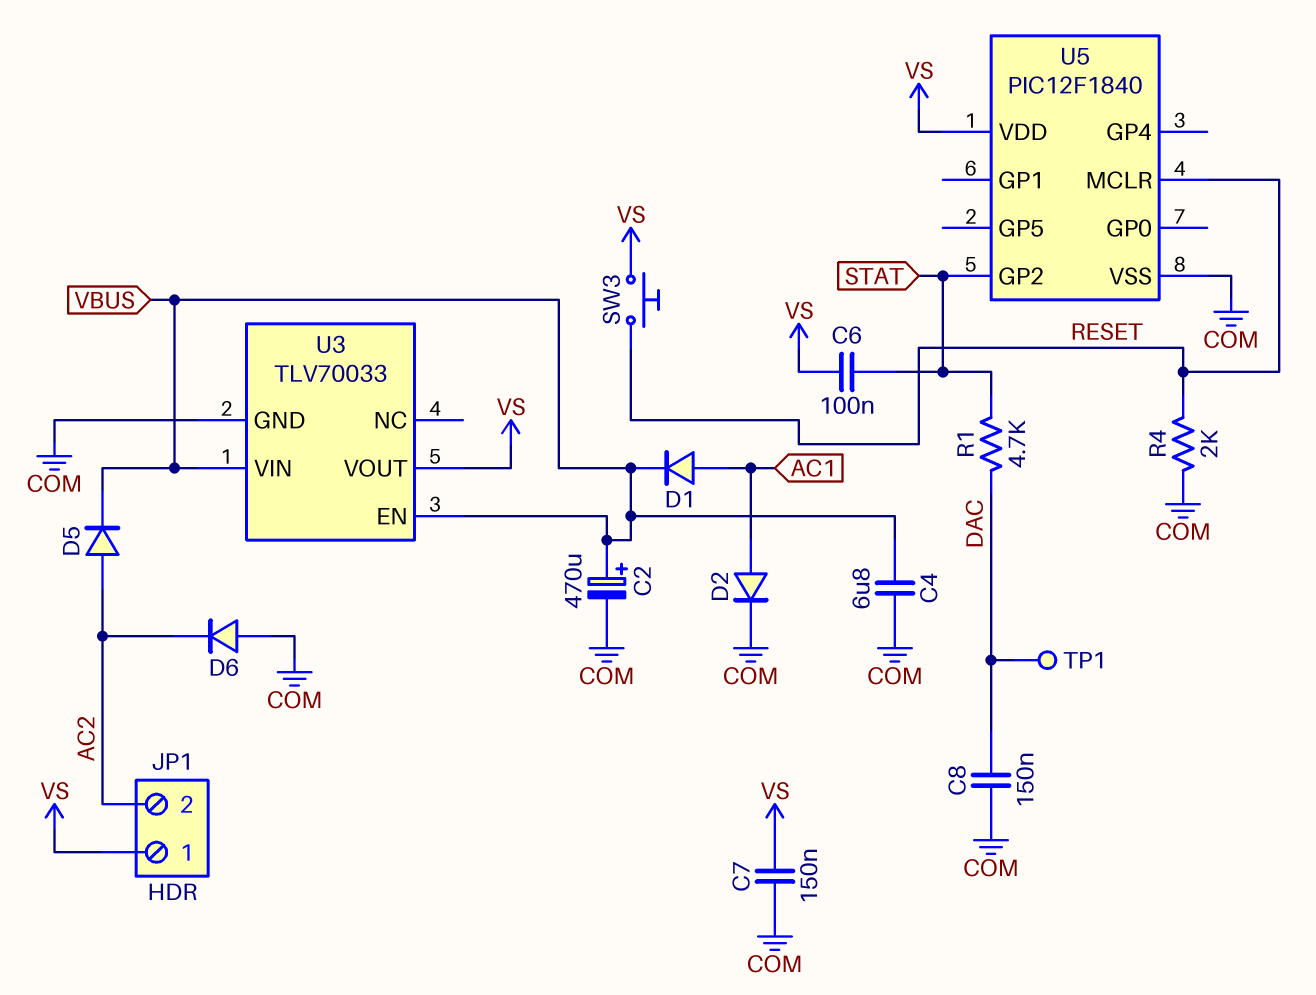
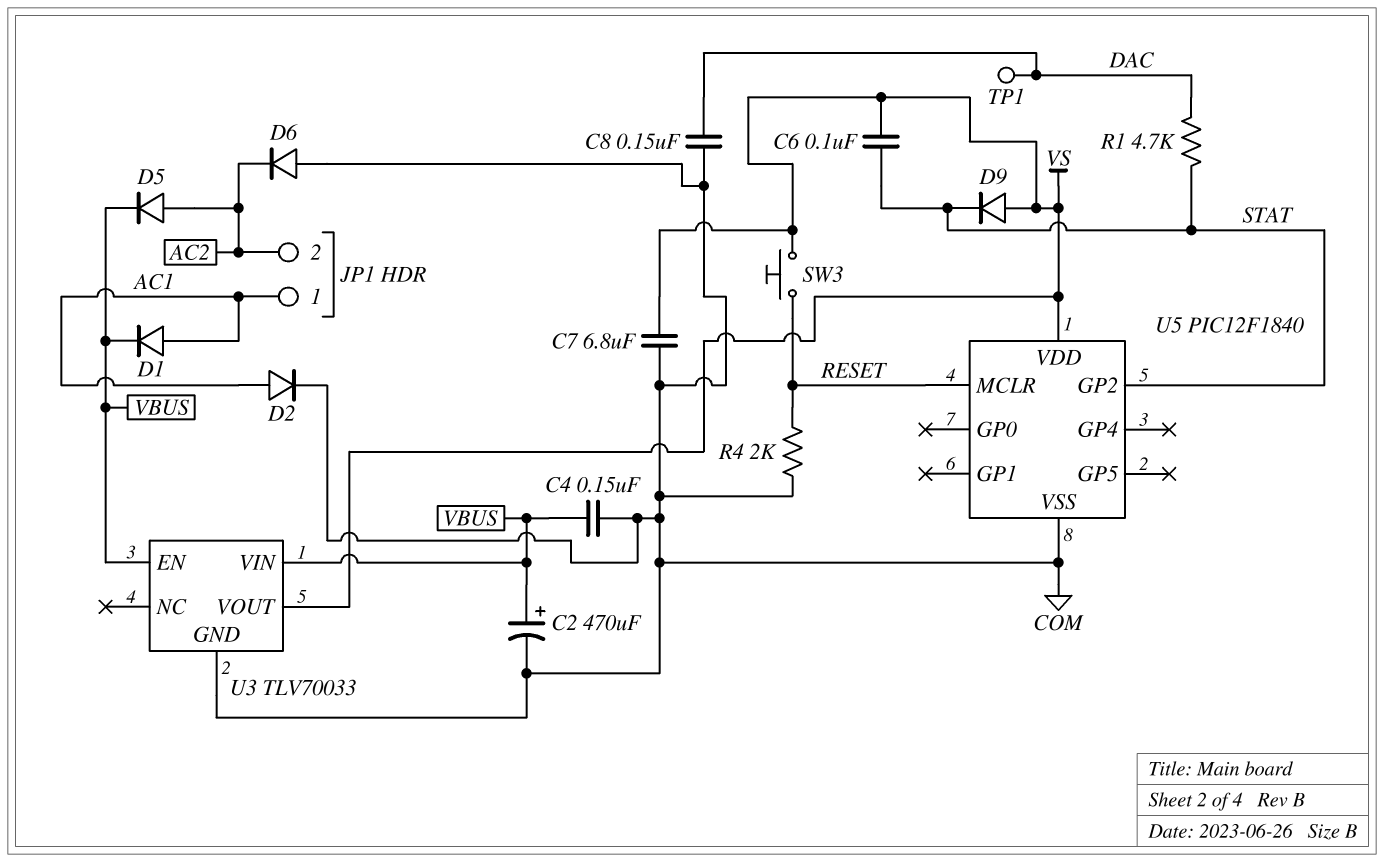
C4: 6.8uF (COM, VBUS) -> 150nF (COM, VBUS)
C7: 150nF (COM, VS) -> 6.8uF (COM, VS)
D9: none -> diode (A VS, K STAT)
JP1 pin 1: VS -> AC1

